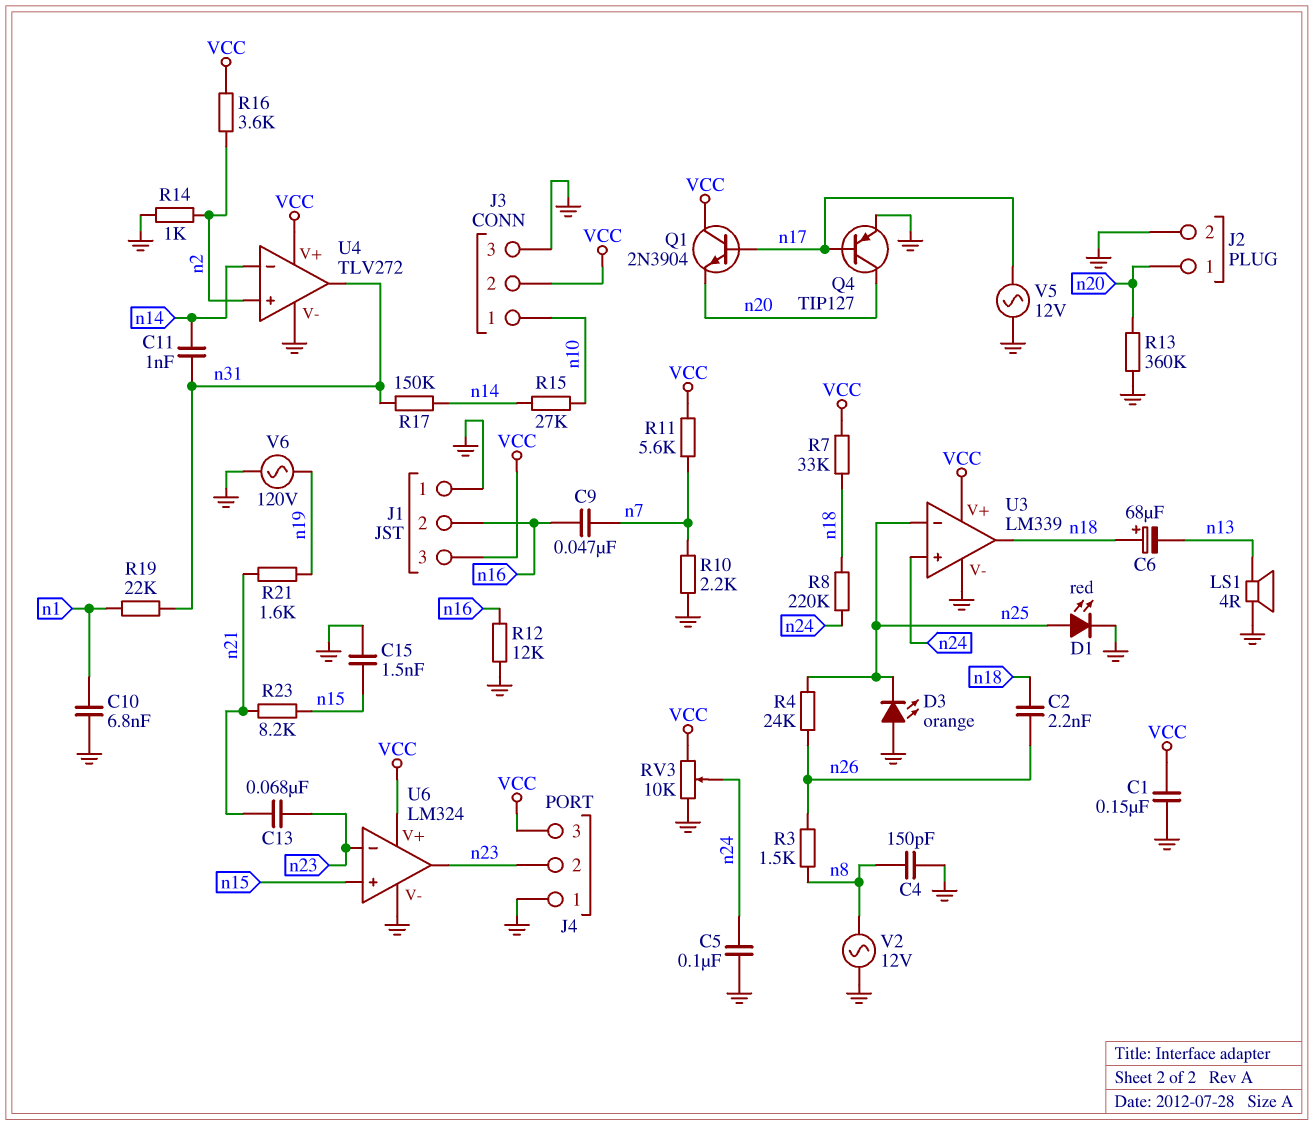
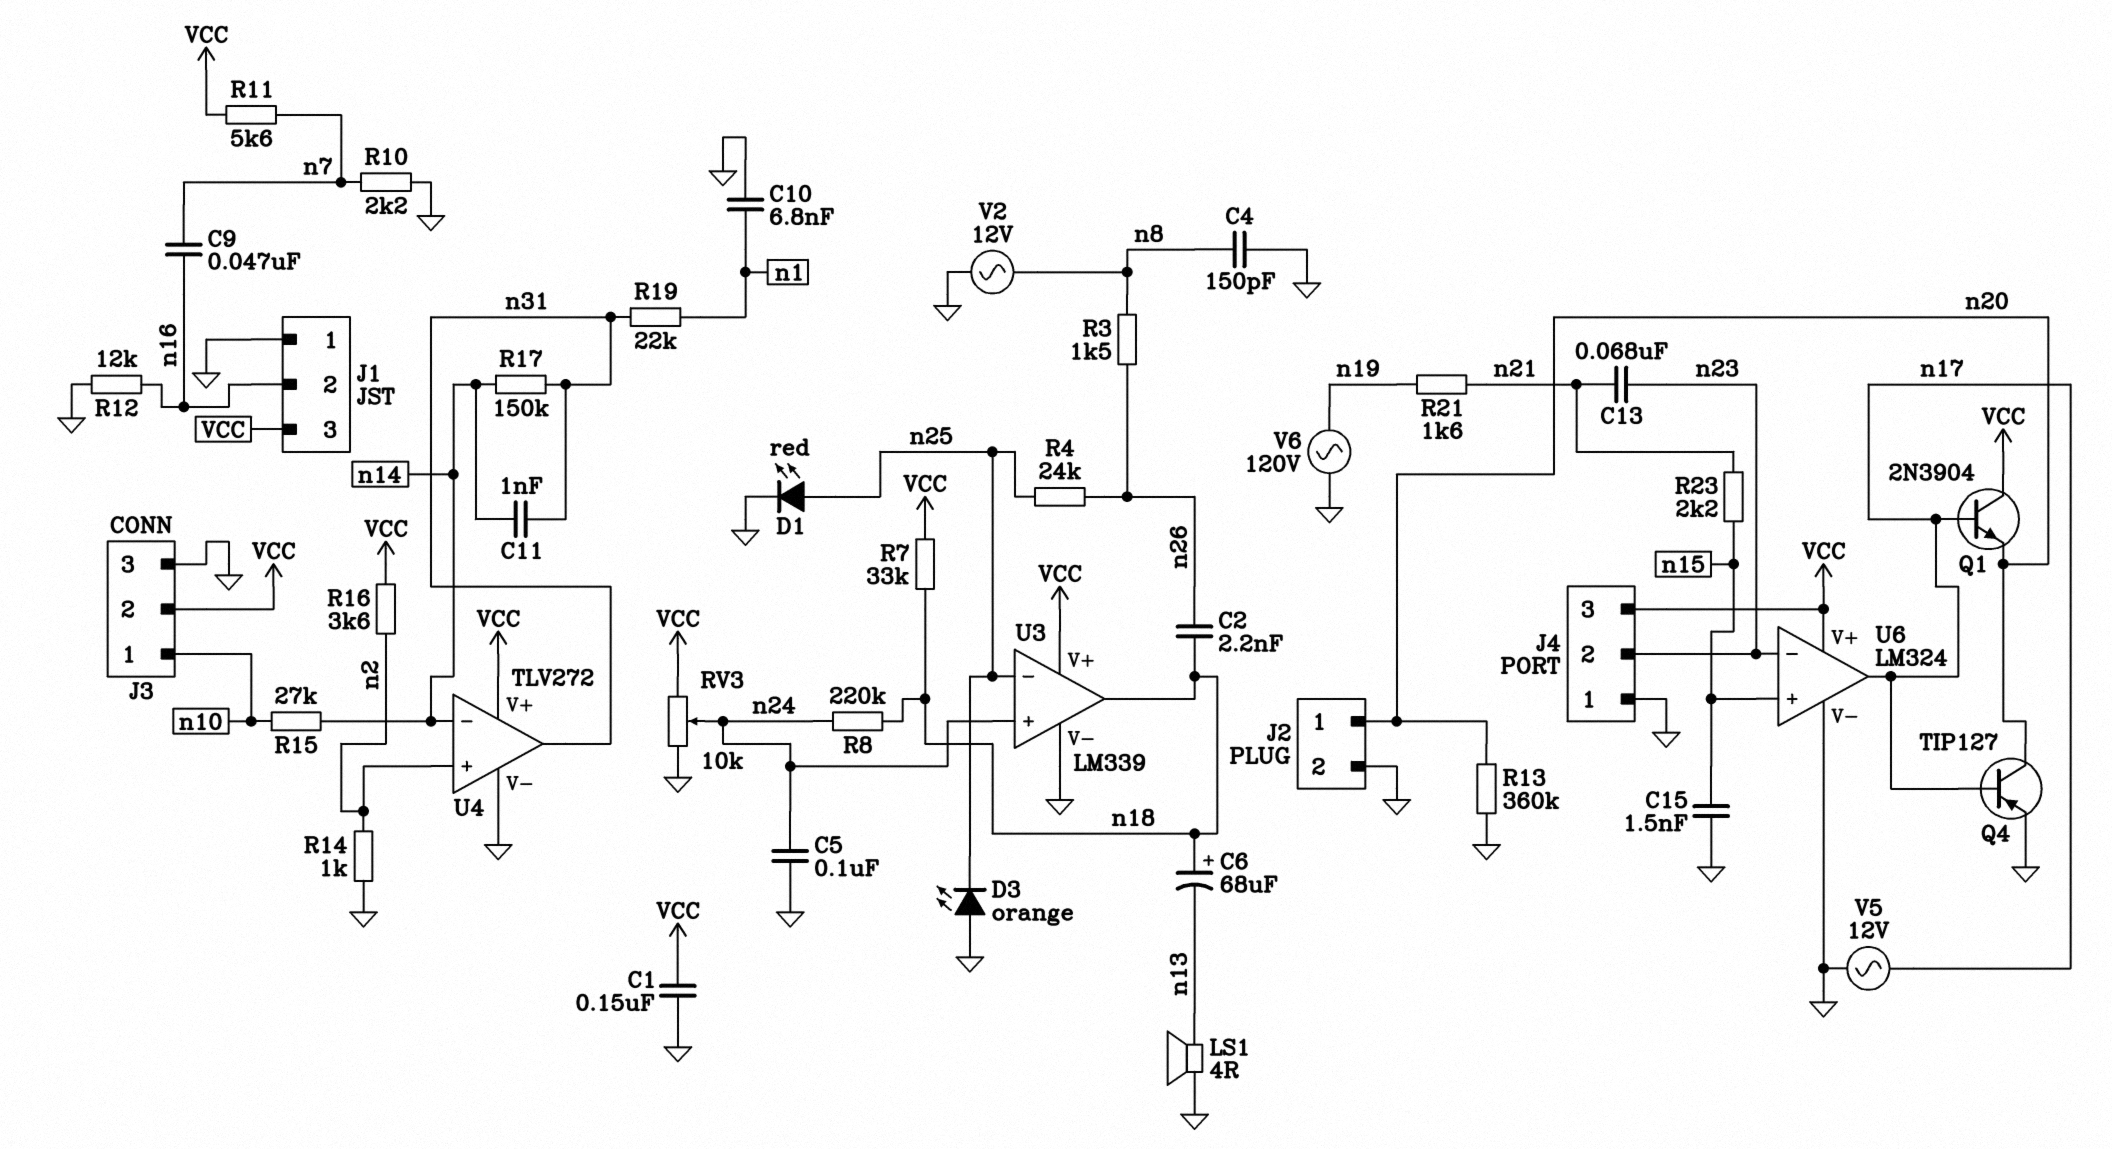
R23: 8.2k (n15, n21) -> 2.2k (n15, n21)
U6 pin out: n23 -> n17

